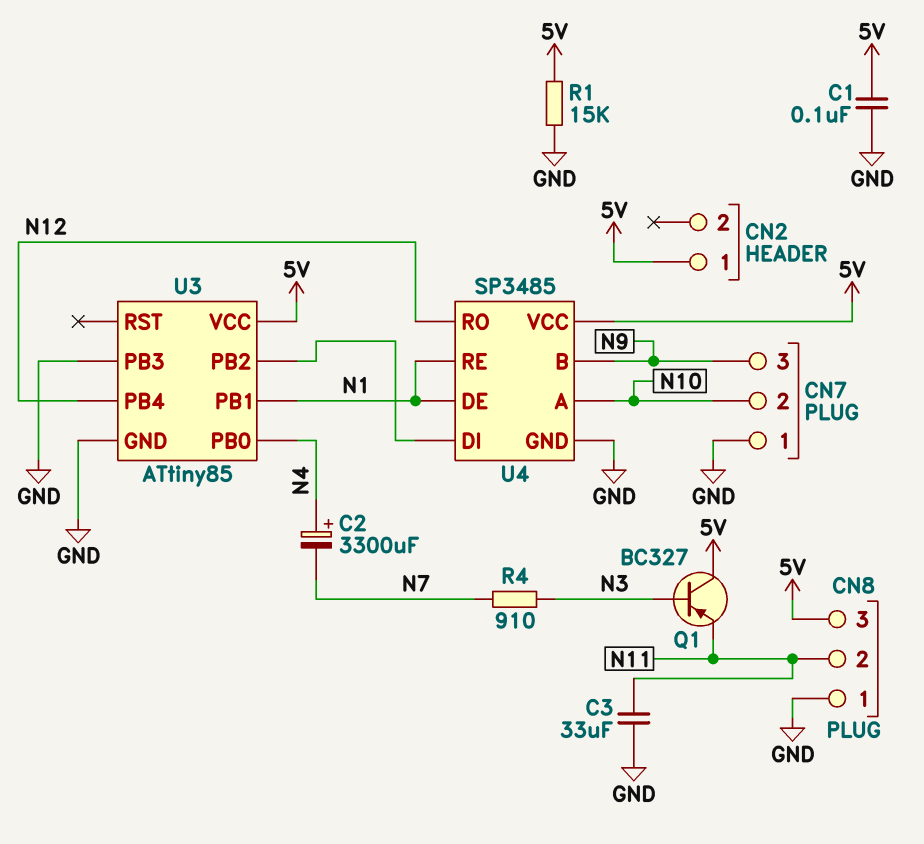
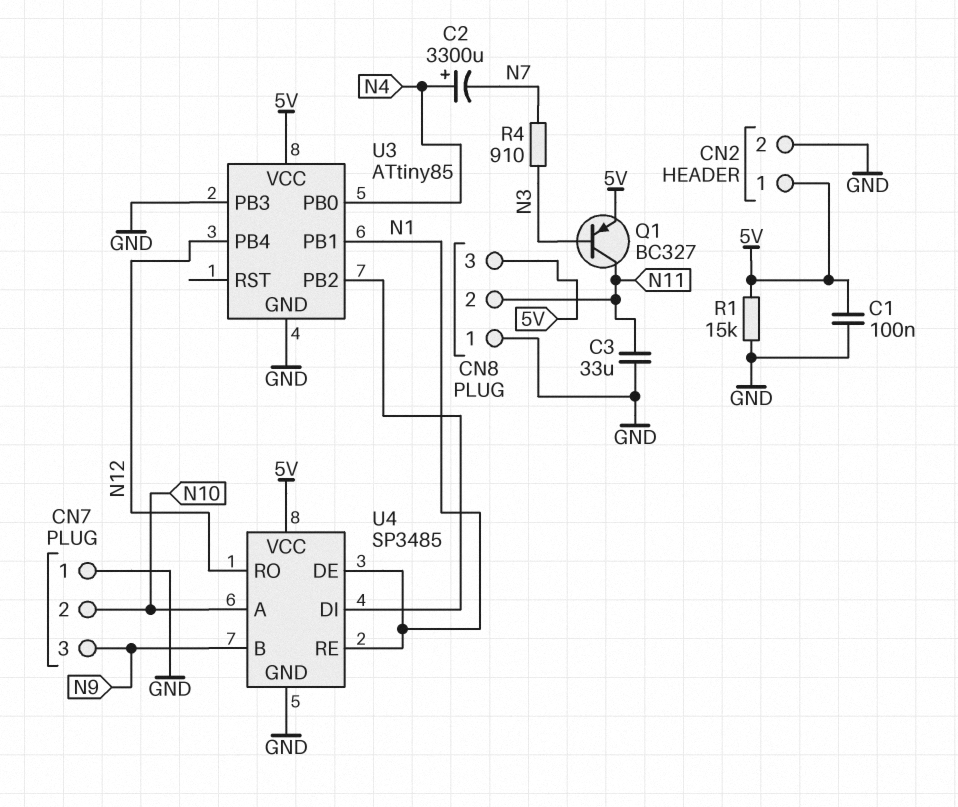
CN2 pin 2: none -> GND
Q1: PNP BC327 (B N3, C 5V, E N11) -> PNP BC327 (B N3, C N11, E 5V)

